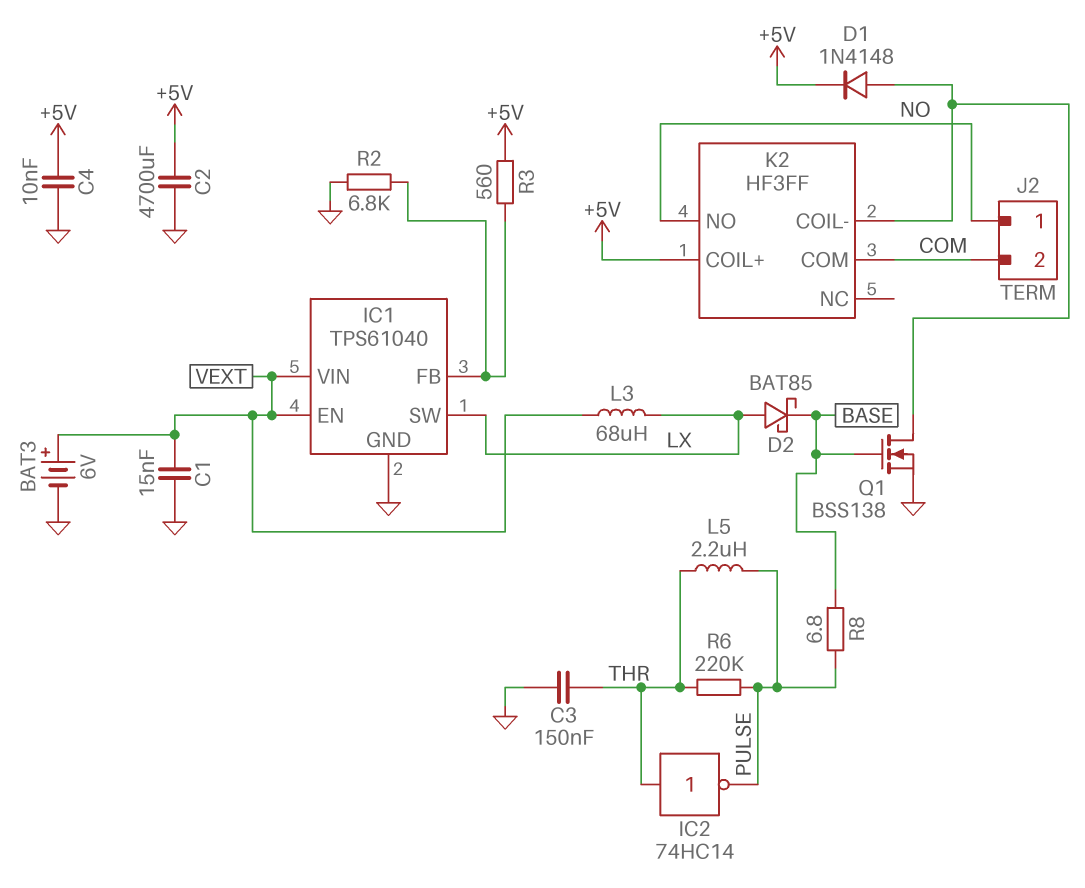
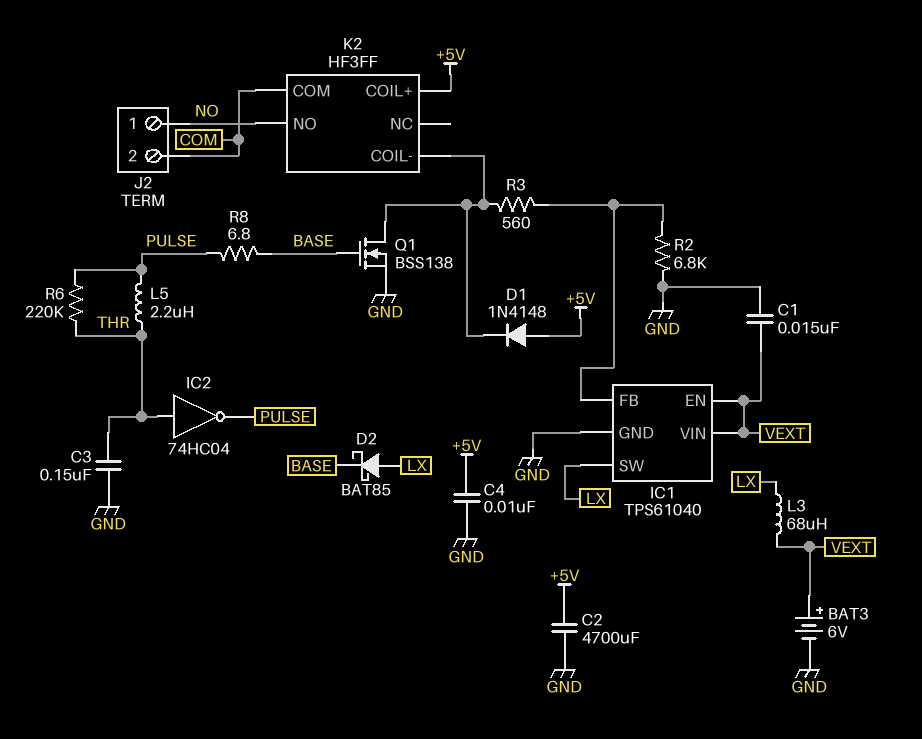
D1: diode 1N4148 (A K2/COIL-, K +5V) -> diode 1N4148 (A +5V, K K2/COIL-)
IC2: NOT 74HC14 (in THR, out PULSE) -> NOT 74HC04 (in THR, out PULSE)
R3: 560 (+5V, IC1/FB) -> 560 (IC1/FB, K2/COIL-)

